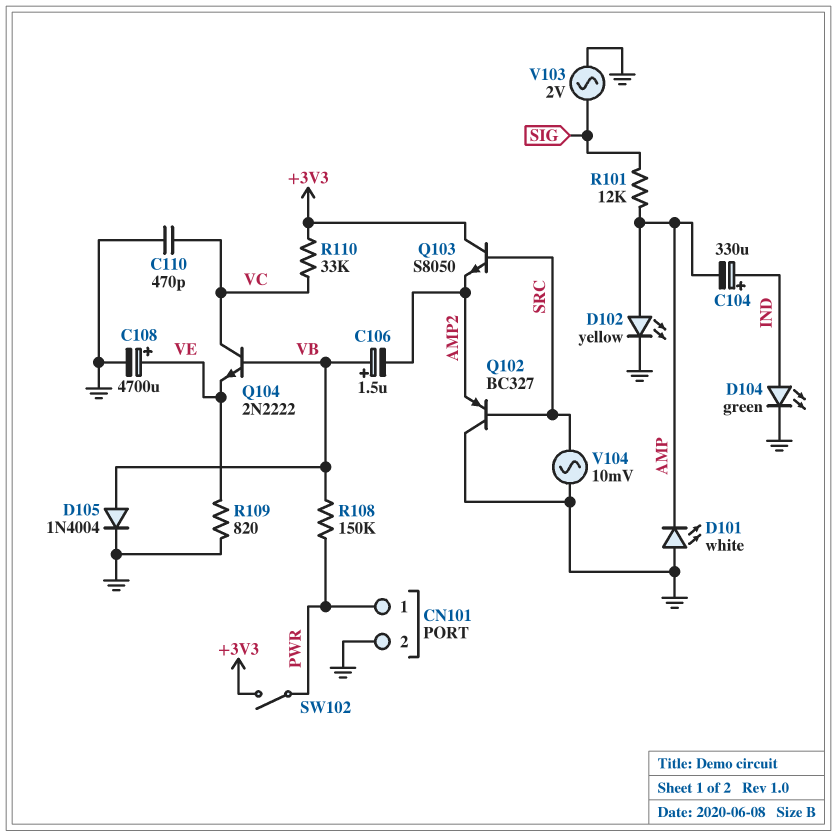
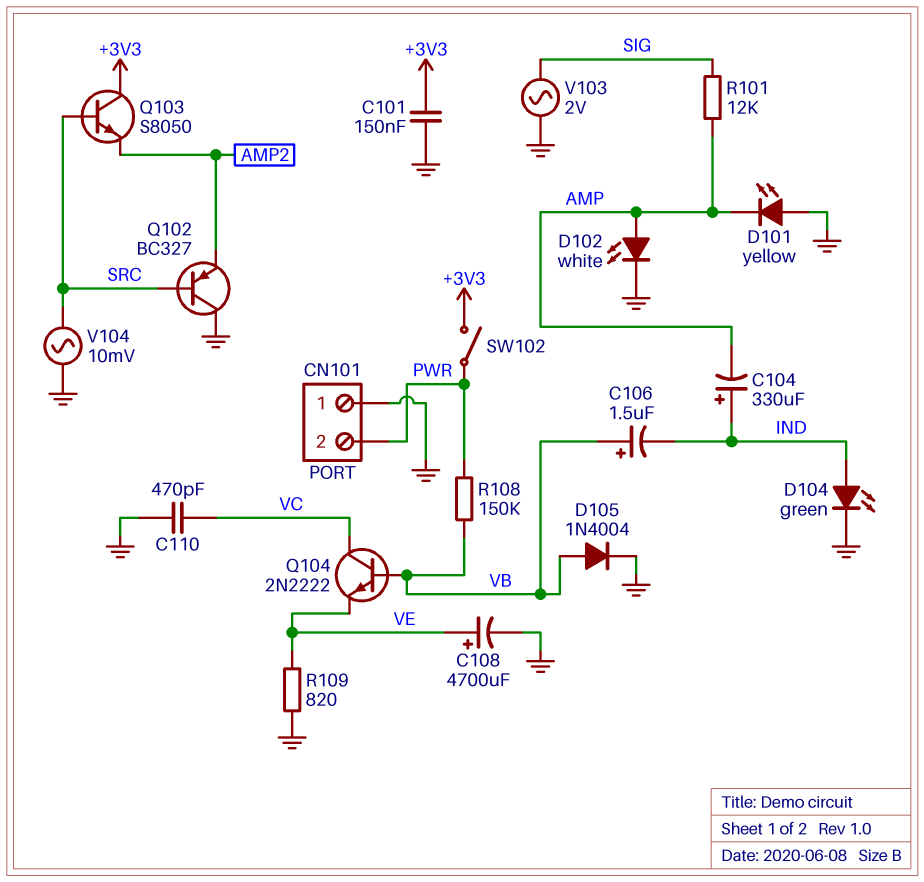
C101: none -> 150nF (+3V3, GND)
C106: 1.5uF (plus VB, minus AMP2) -> 1.5uF (plus VB, minus IND)
CN101 pin 1: PWR -> GND
CN101 pin 2: GND -> PWR
D101: LED white (A GND, K AMP) -> LED yellow (A GND, K AMP)
D102: LED yellow (A AMP, K GND) -> LED white (A AMP, K GND)
R110: 33k (+3V3, VC) -> none

